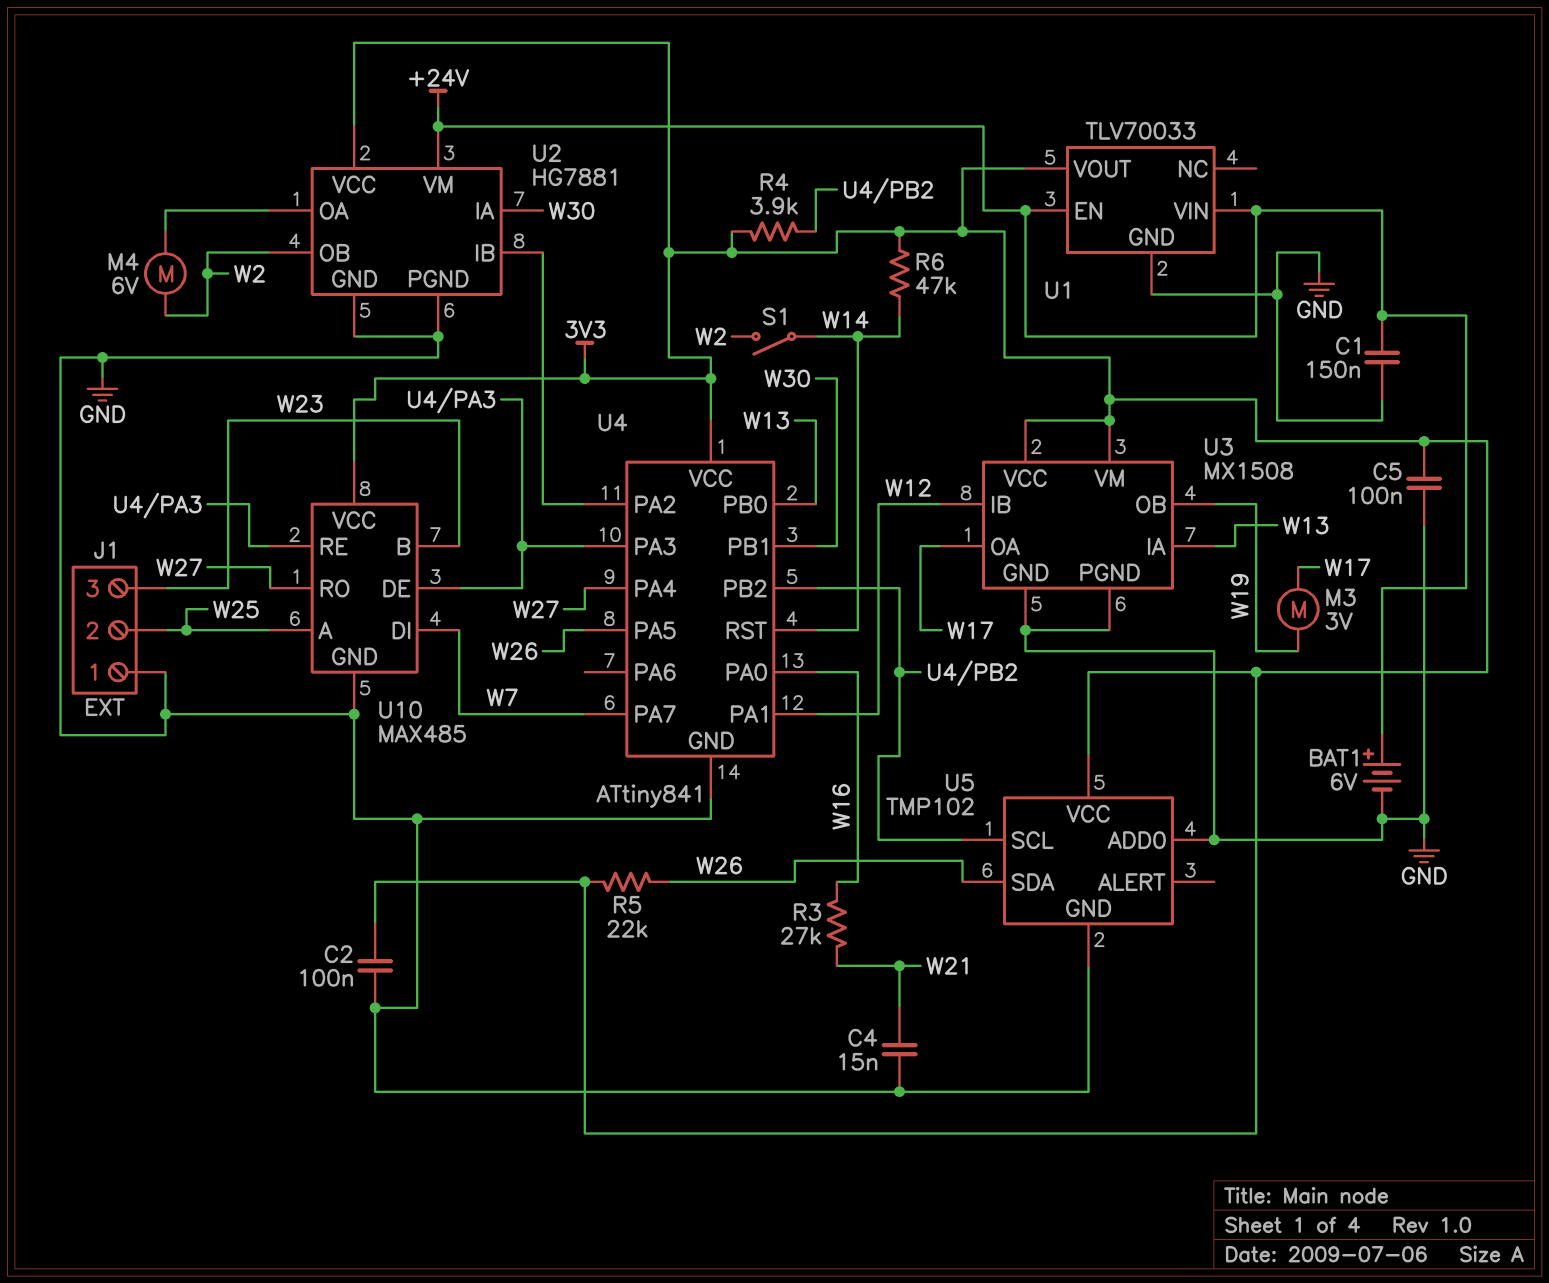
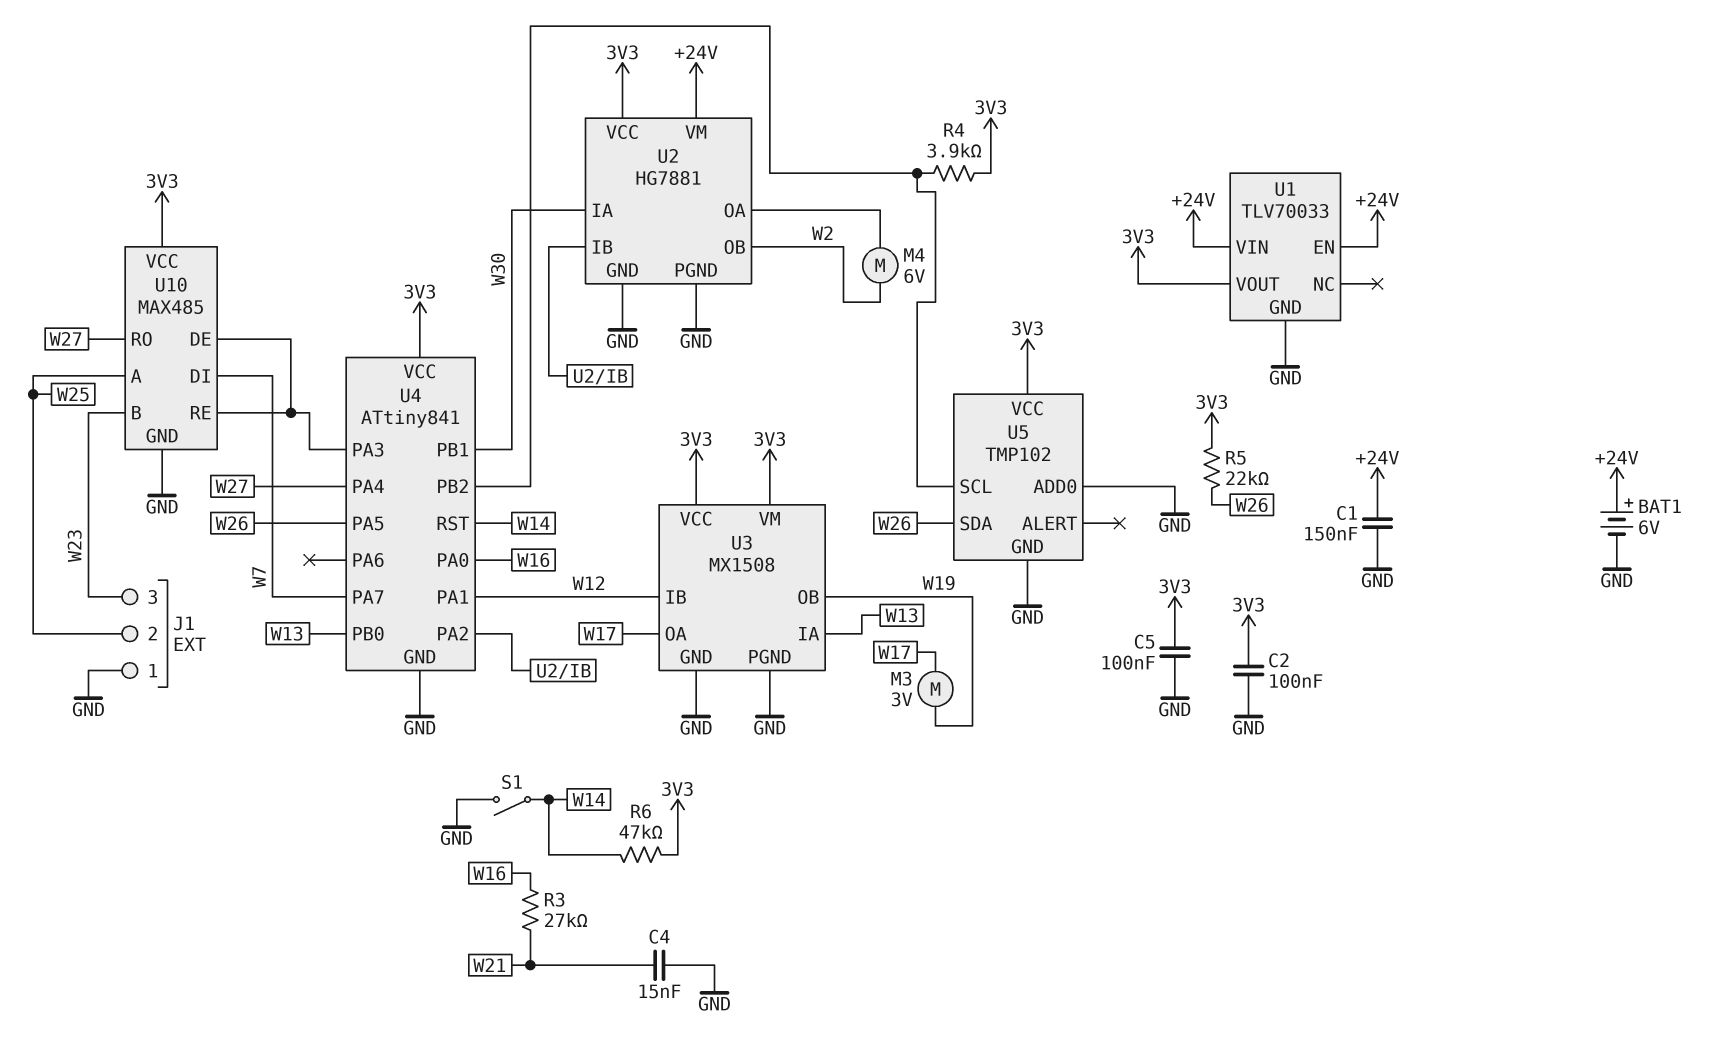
S1: switch (W2, W14) -> switch (GND, W14)

